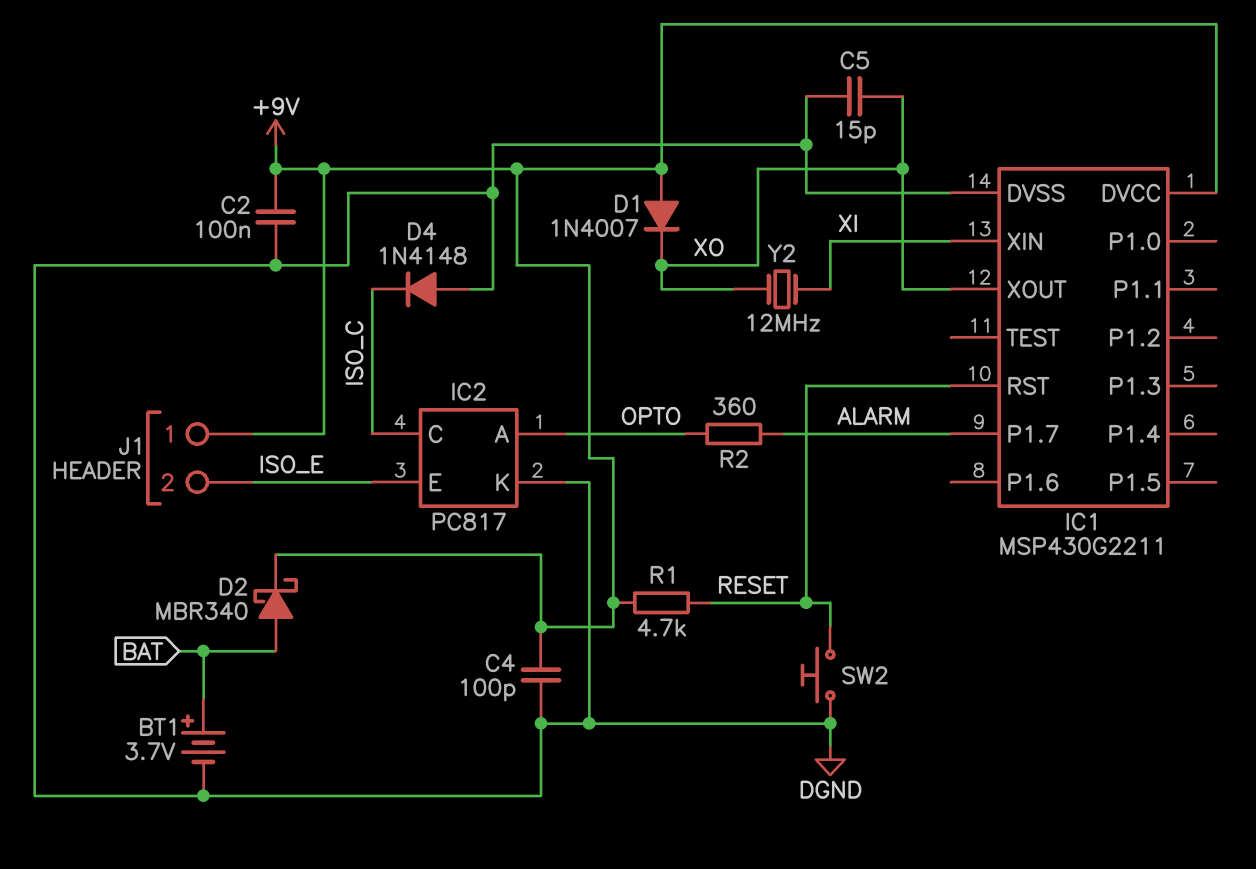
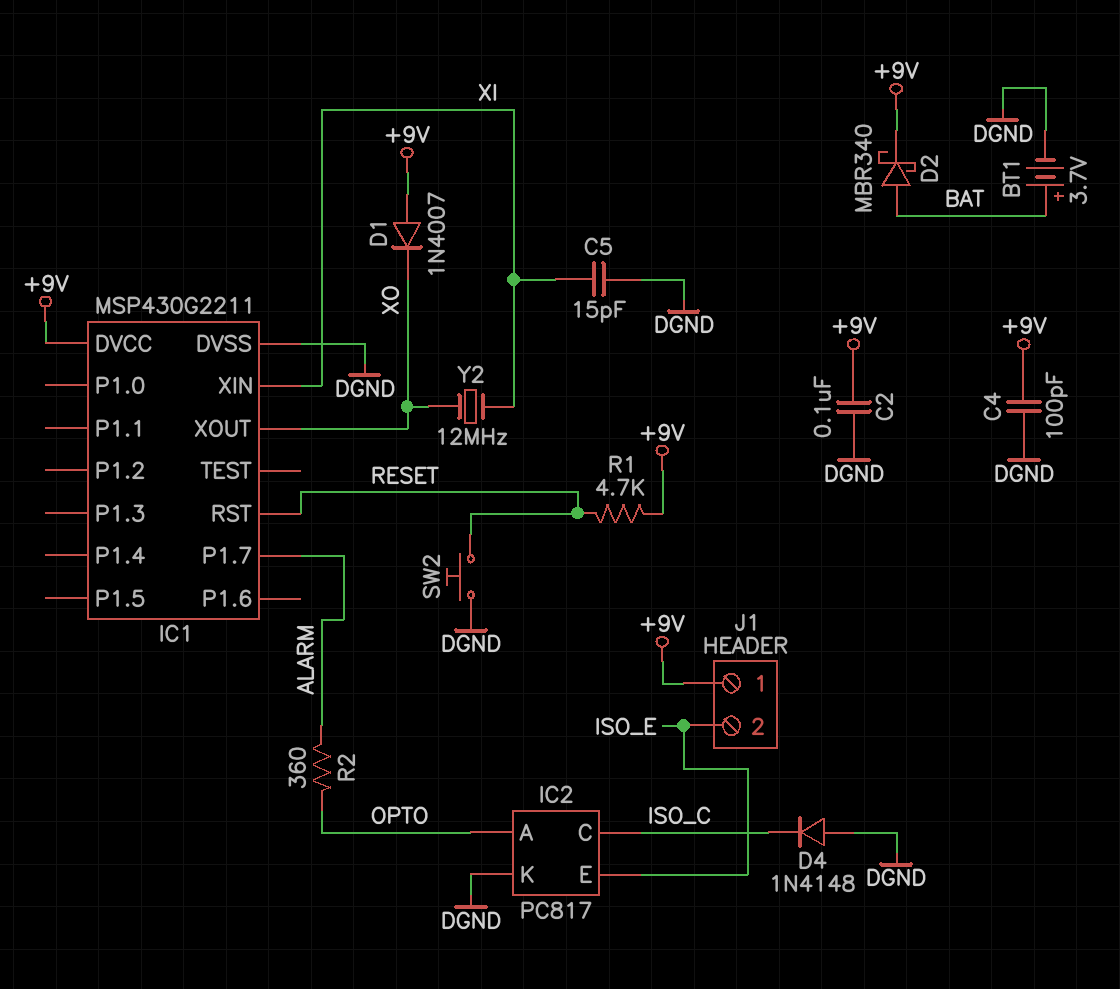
C5: 15pF (DGND, XO) -> 15pF (DGND, XI)

